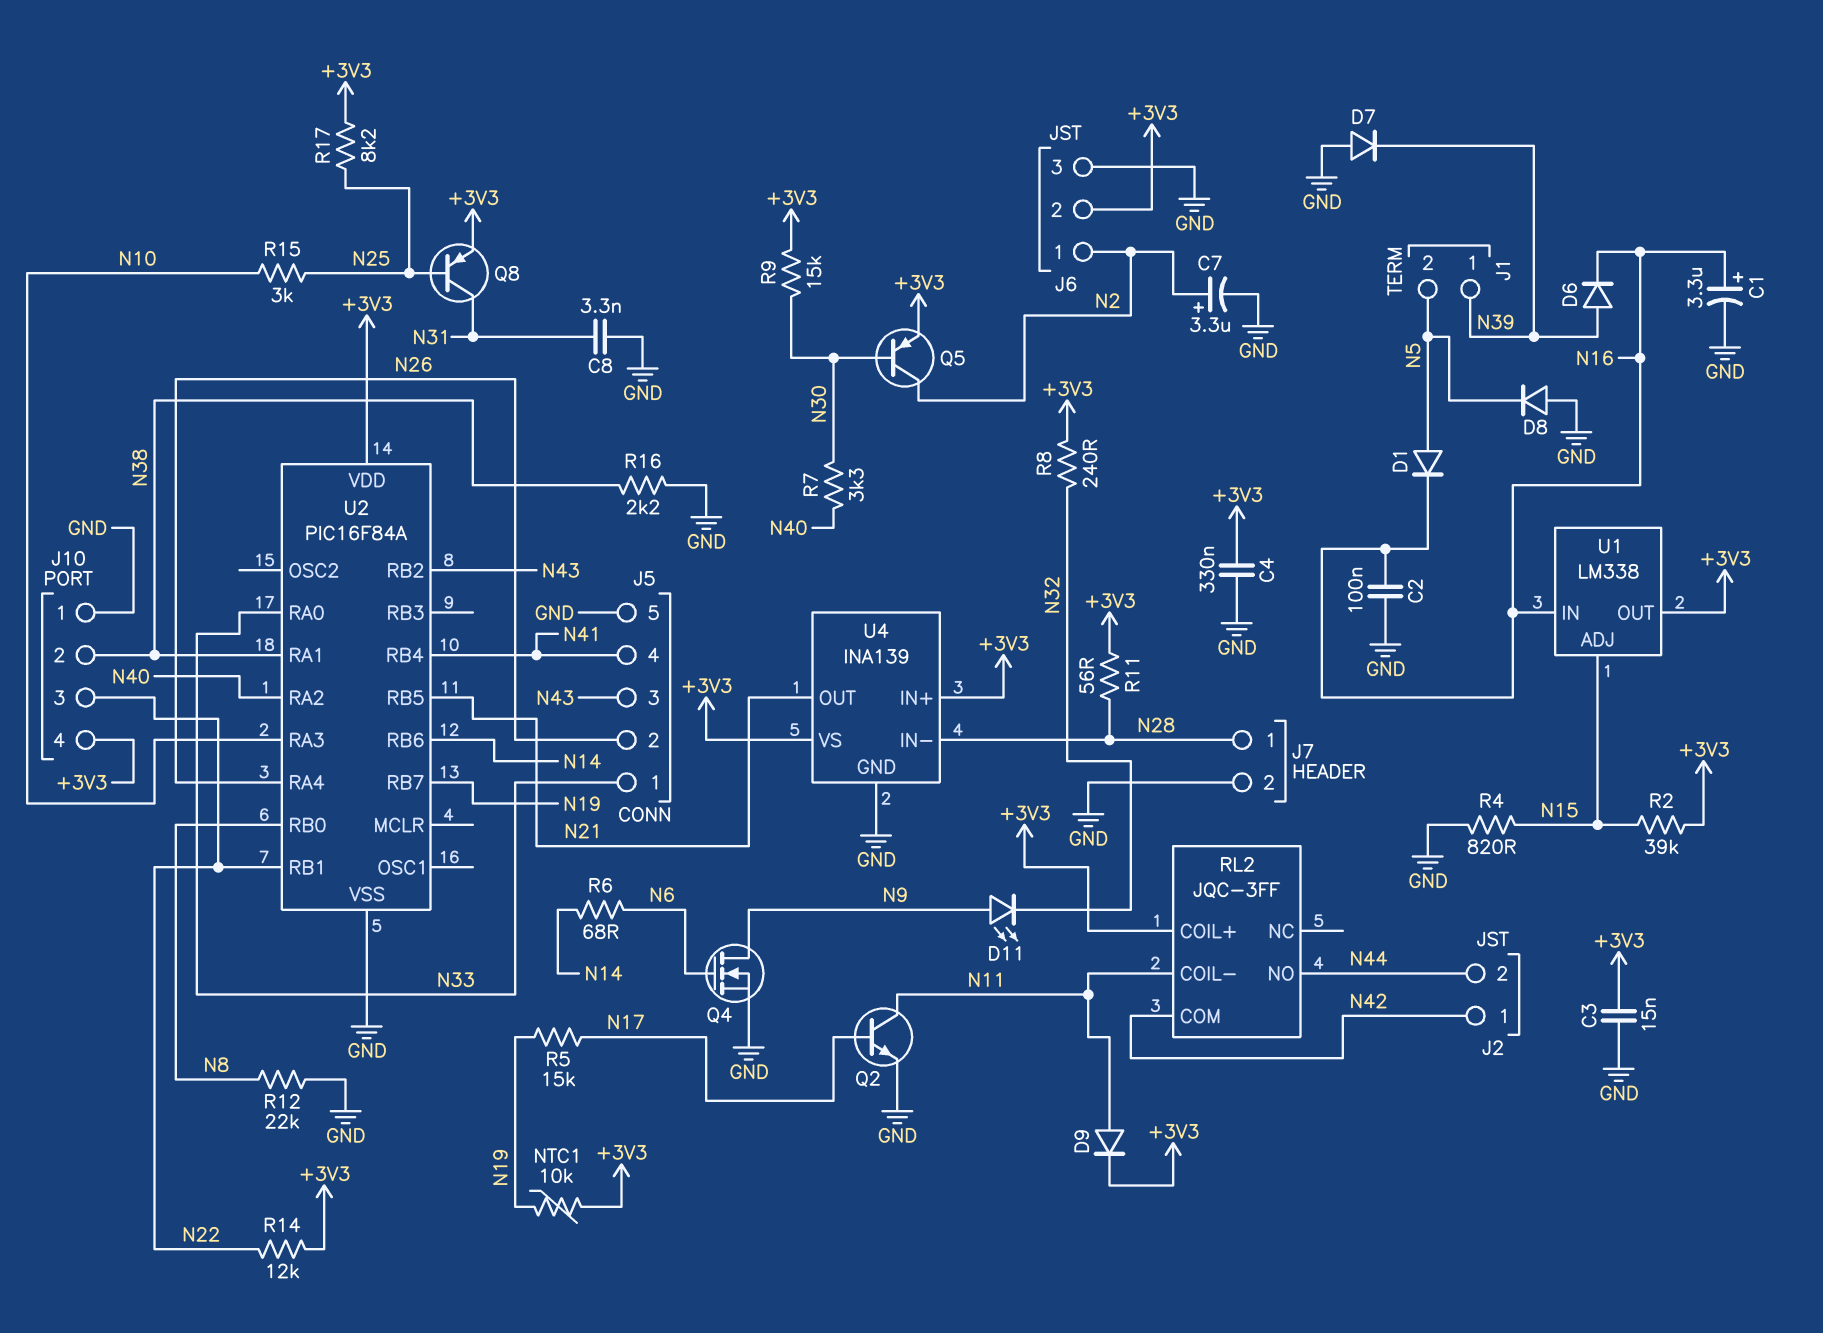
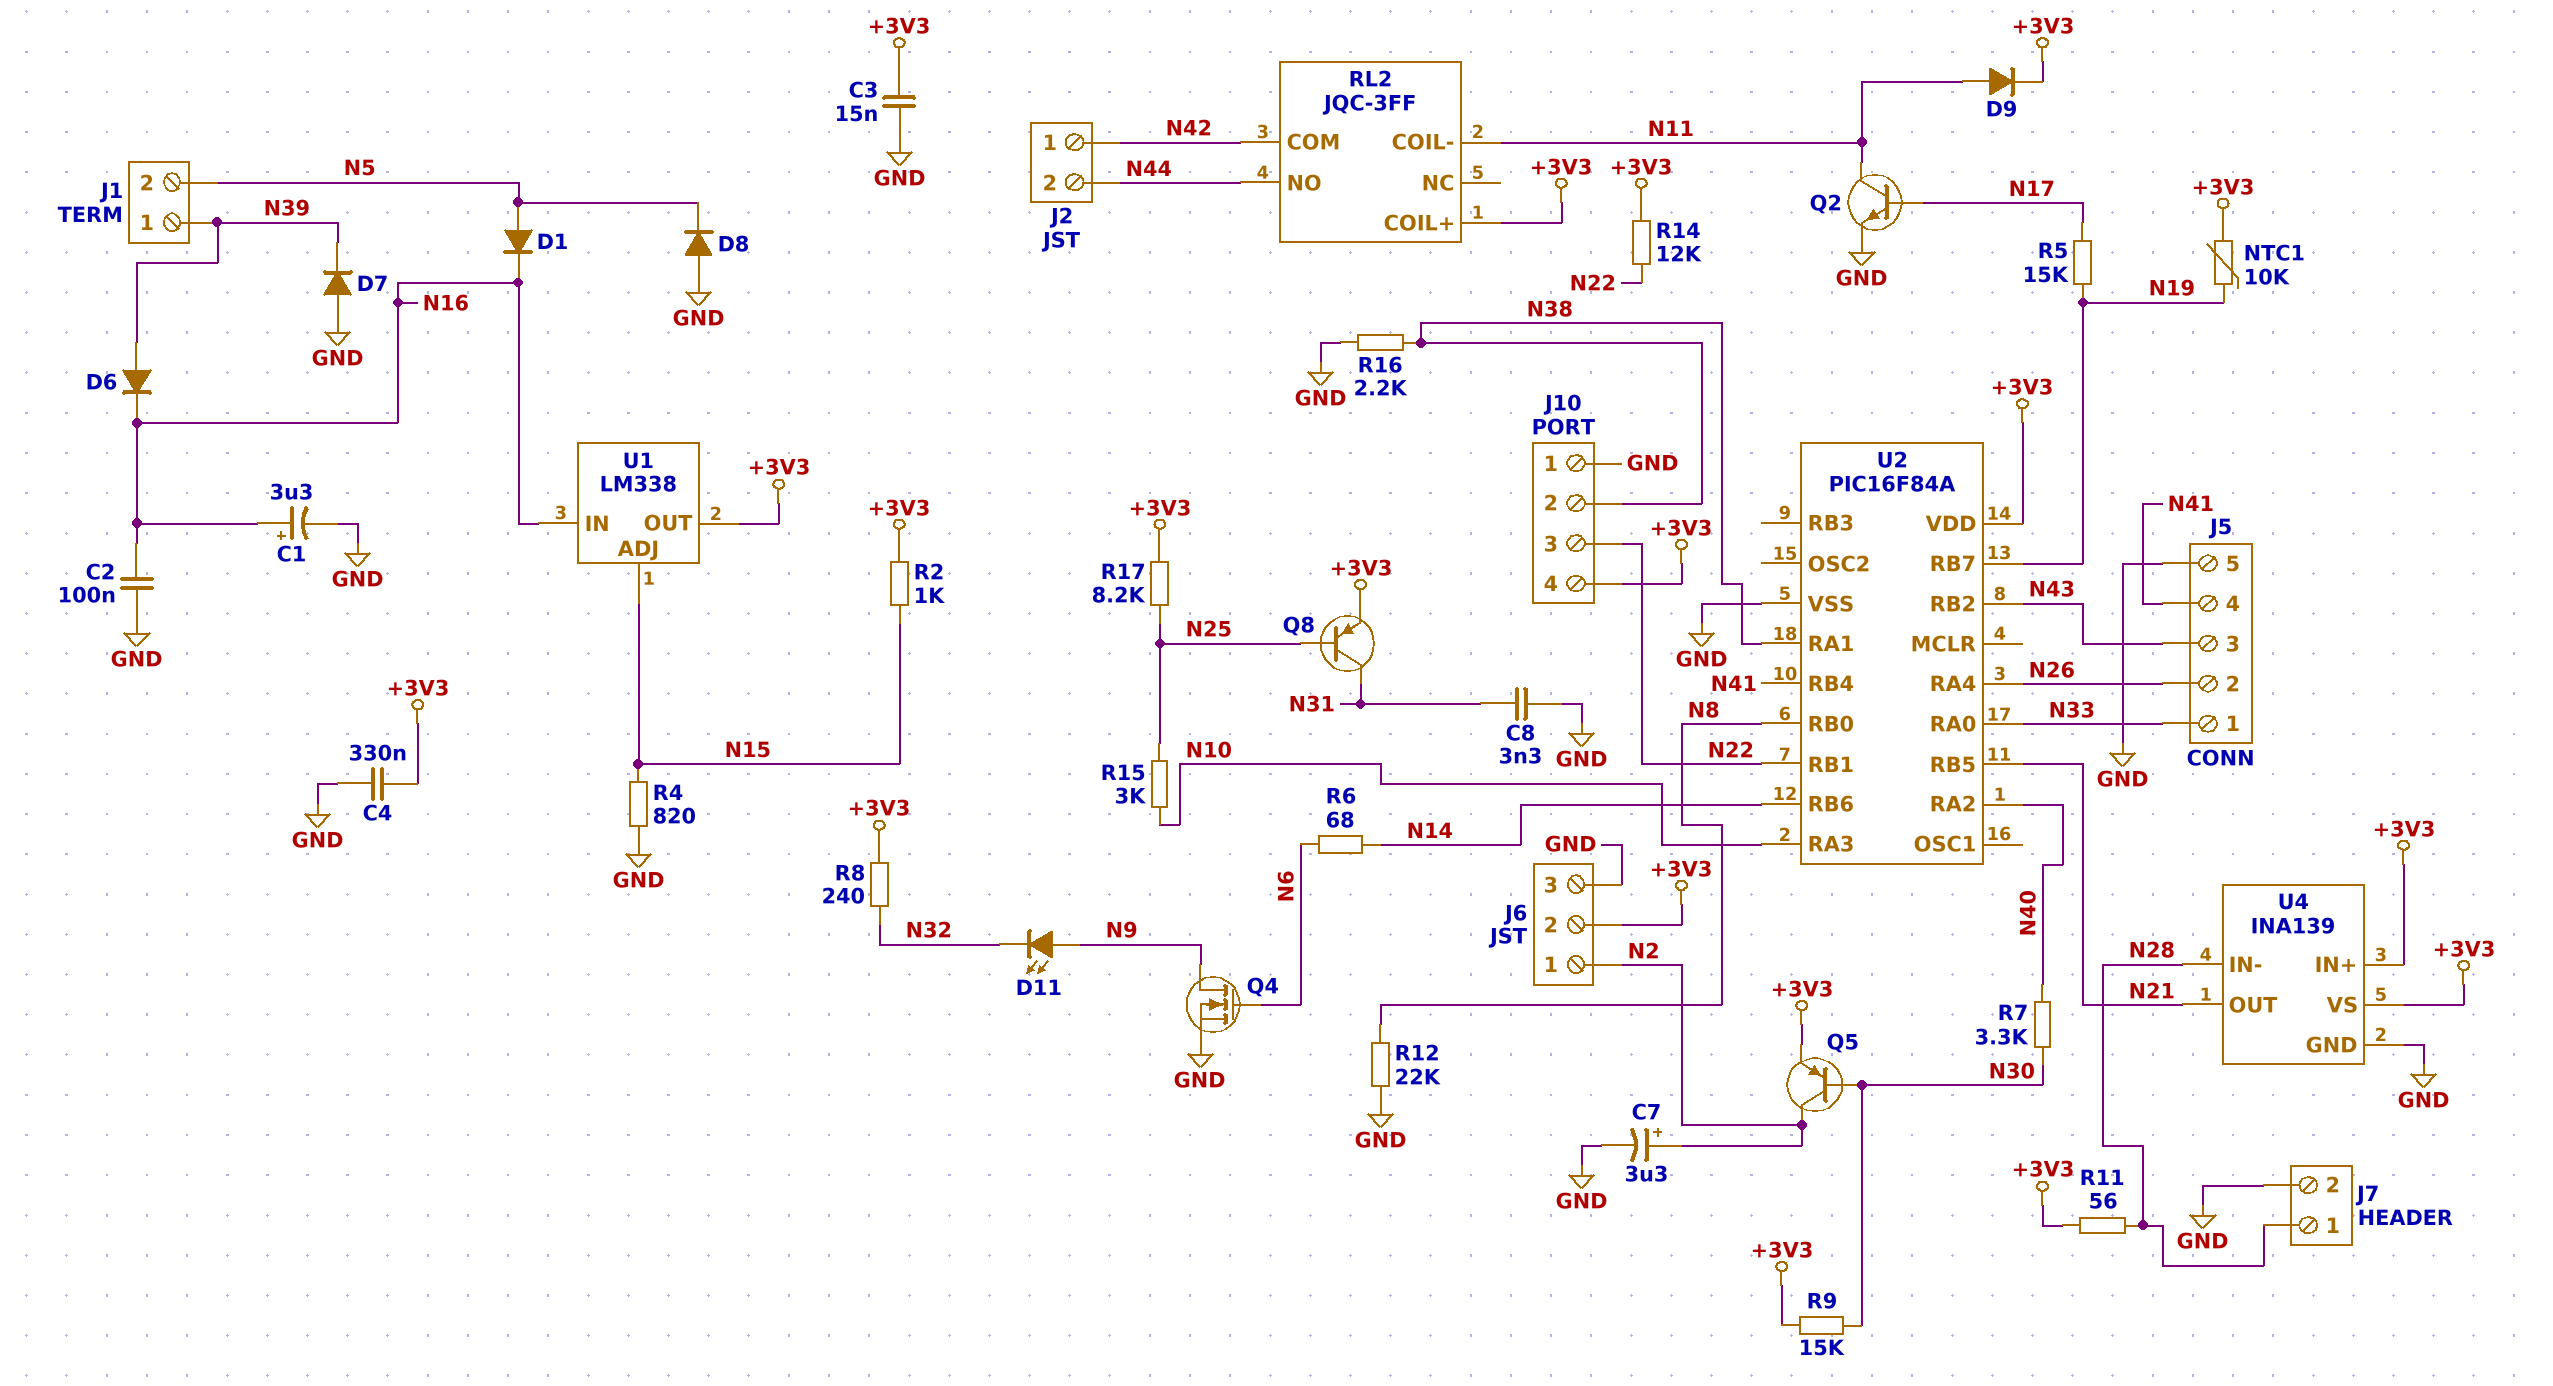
R2: 39k (+3V3, N15) -> 1k (+3V3, N15)

